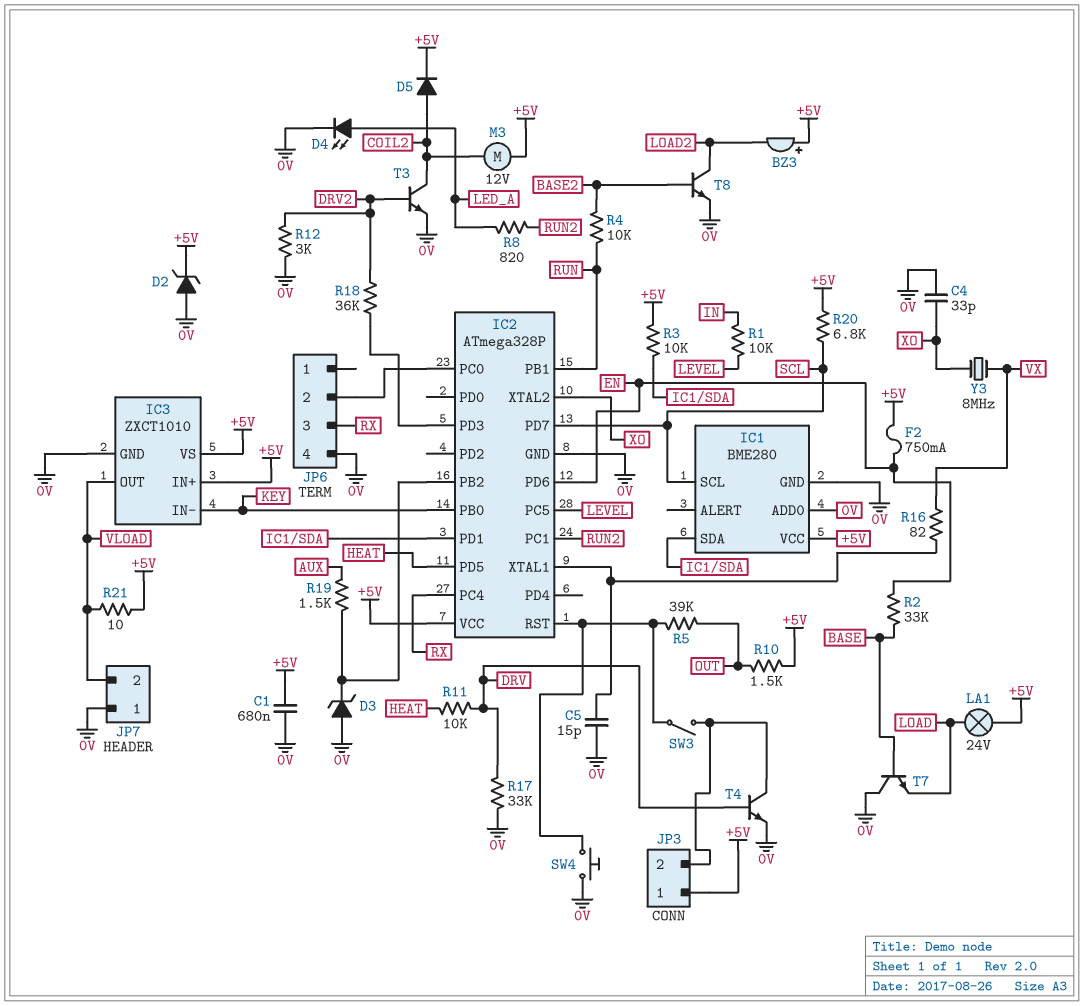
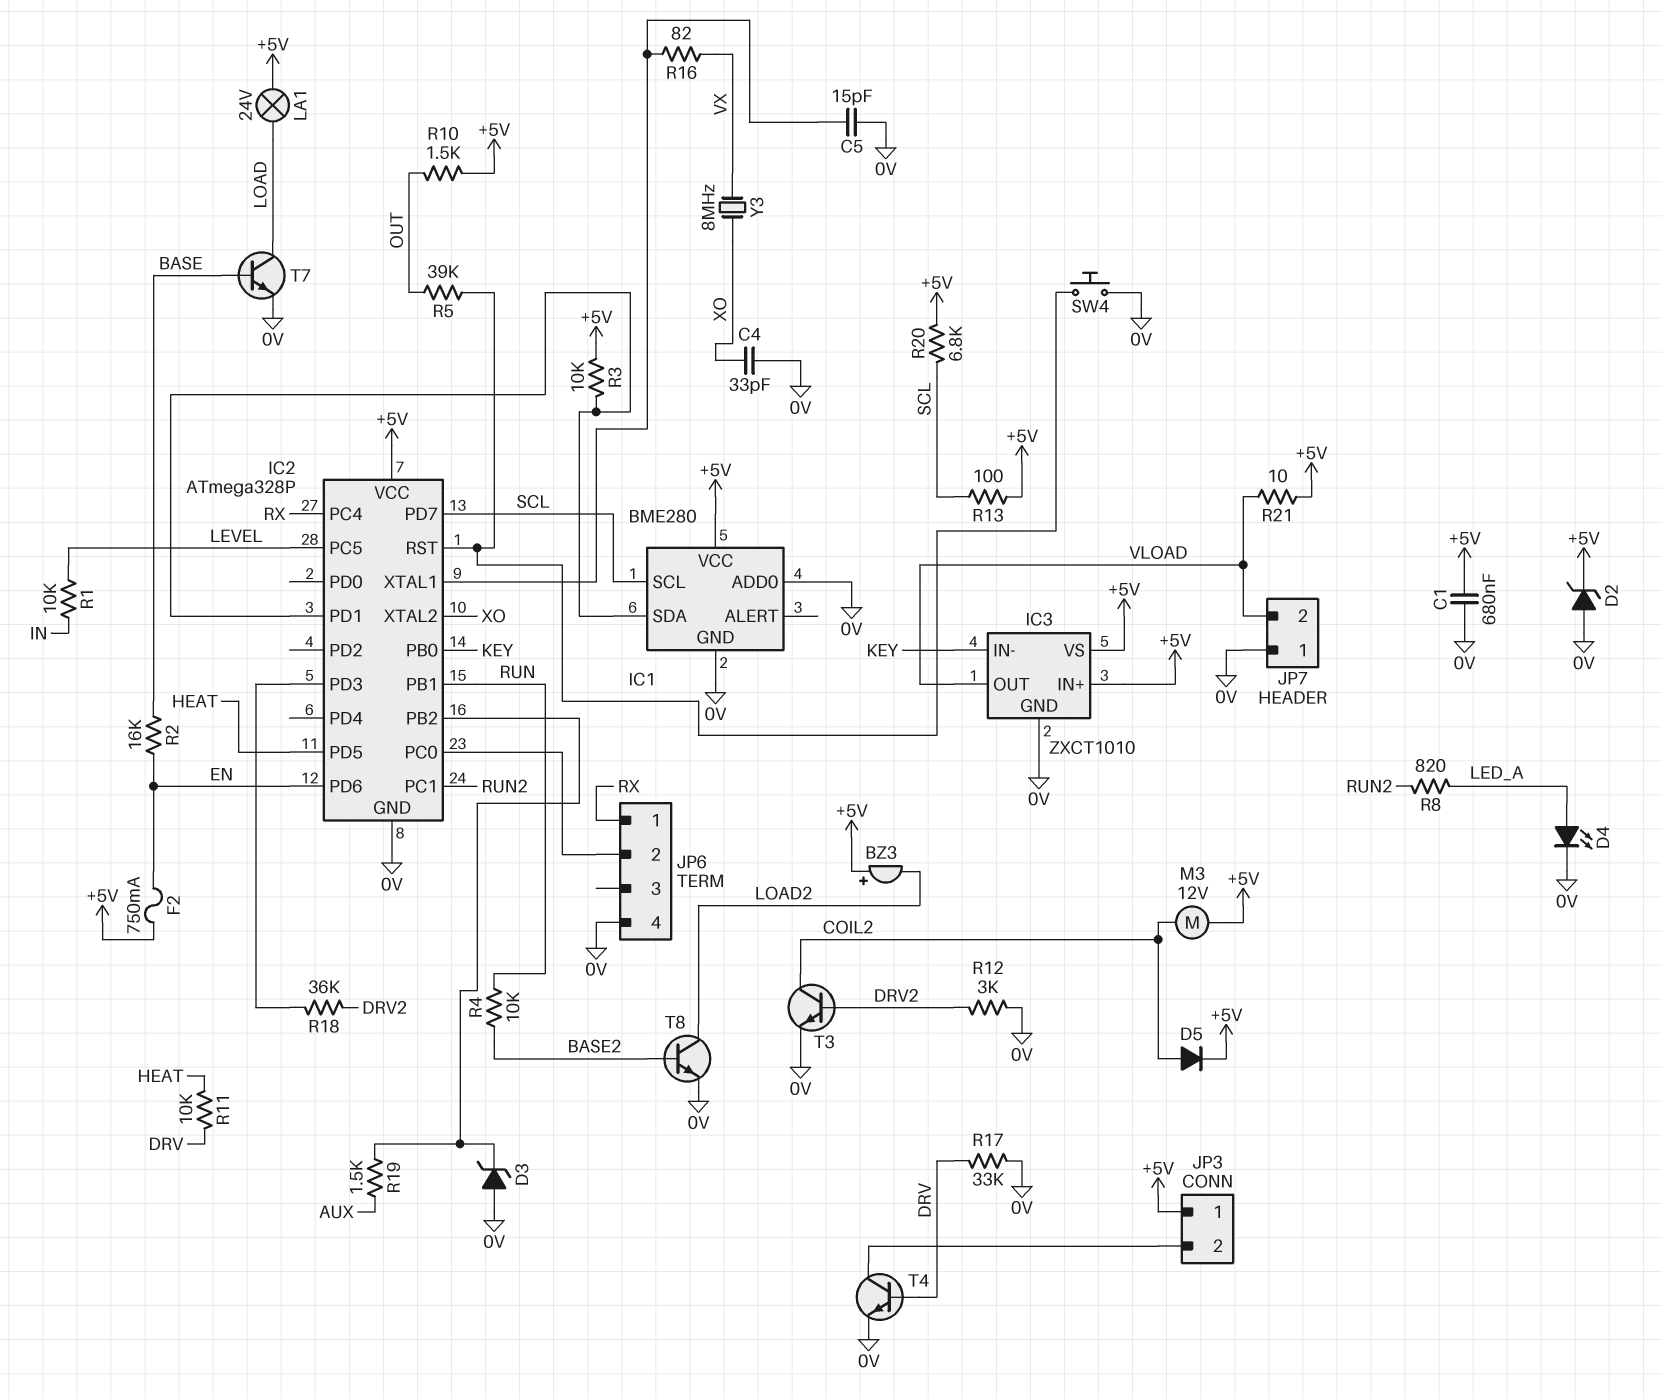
JP6 pin 1: none -> RX
JP6 pin 3: RX -> none
R2: 33k (BASE, EN) -> 16k (BASE, EN)
R13: none -> 100 (+5V, SCL)
SW3: switch (IC2/RST, JP3/2) -> none
T7: NPN (B BASE, C 0V, E LOAD) -> NPN (B BASE, C LOAD, E 0V)

